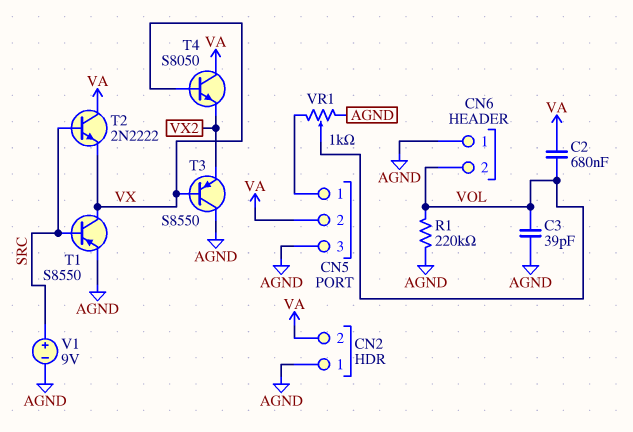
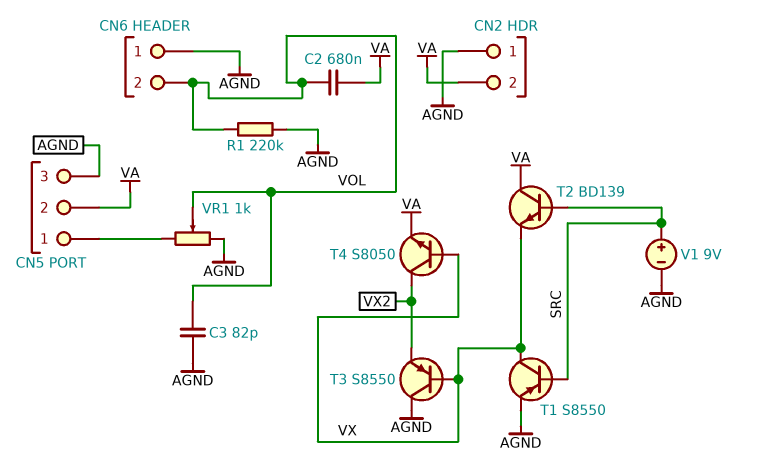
C3: 39pF (AGND, VOL) -> 82pF (AGND, VOL)
T2: NPN 2N2222 (B SRC, C VA, E VX) -> NPN BD139 (B SRC, C VA, E VX)
T4: NPN S8050 (B VX, C VA, E VX2) -> NPN S8050 (B VX, C VX2, E VA)

